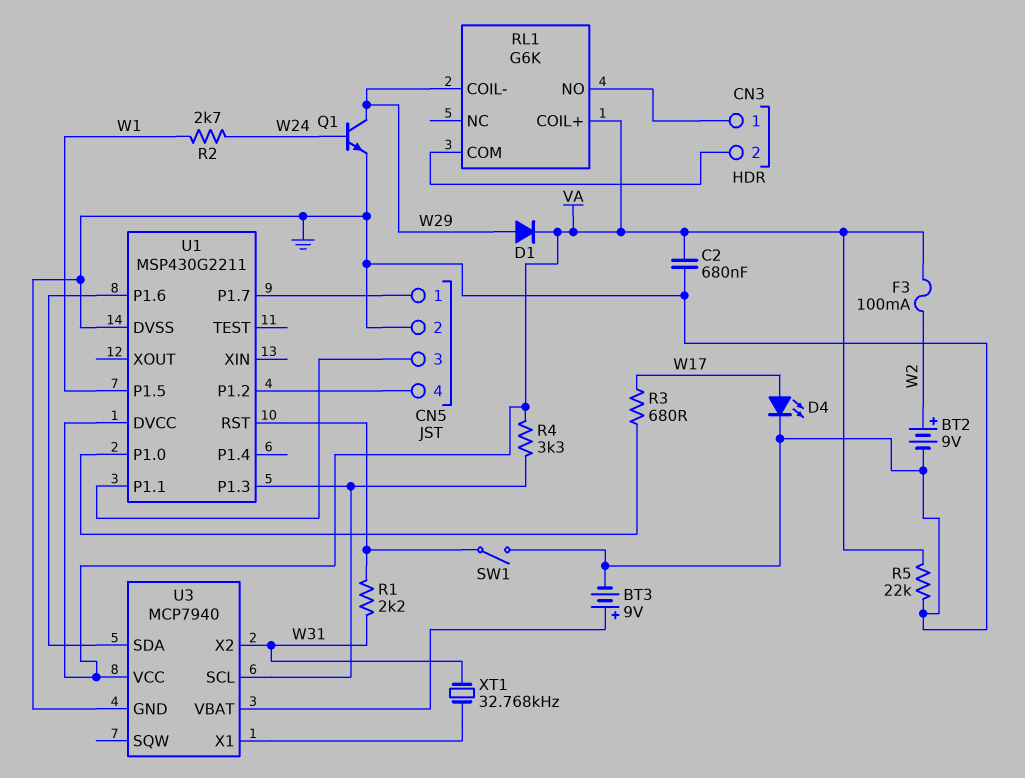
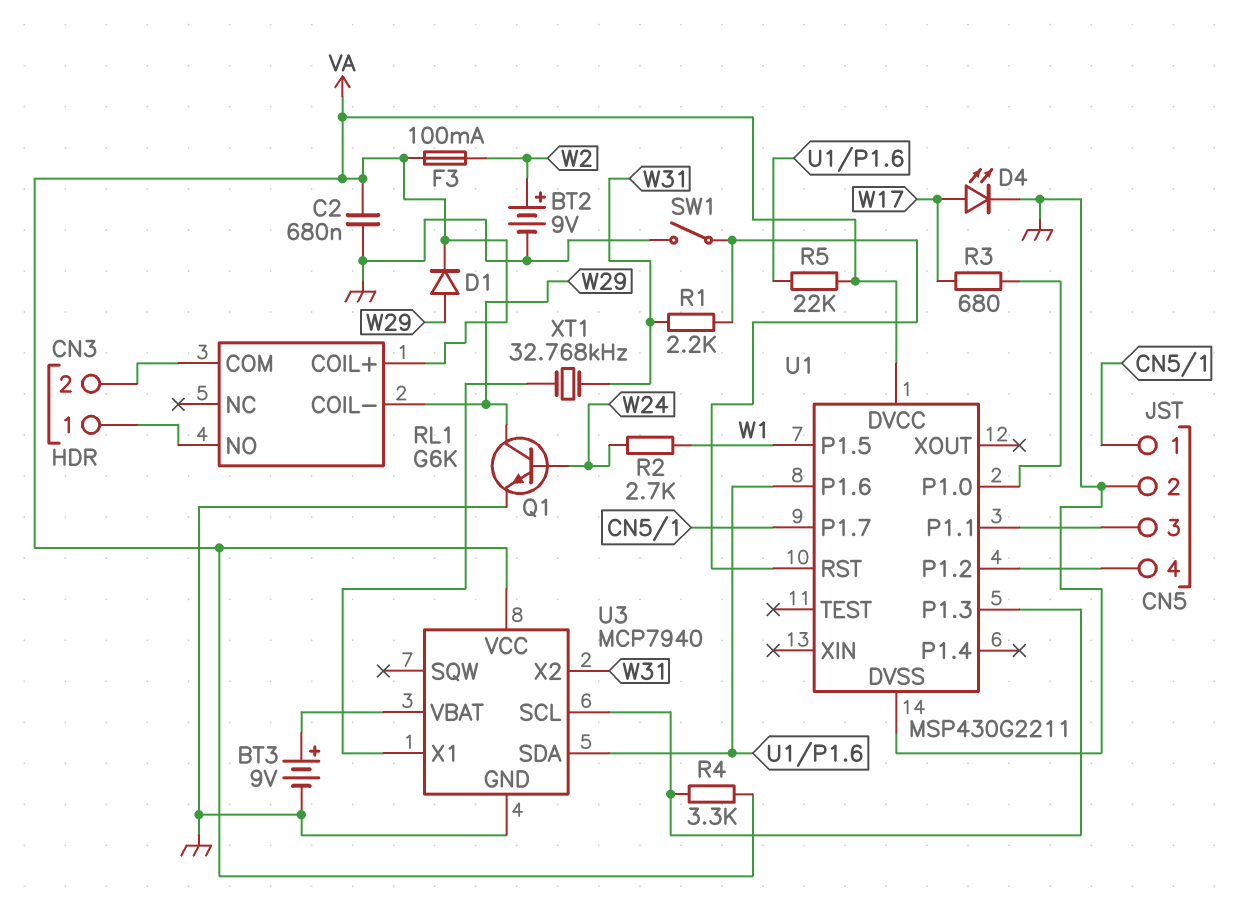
R5: 22k (GND, VA) -> 22k (U1/P1.6, VA)

